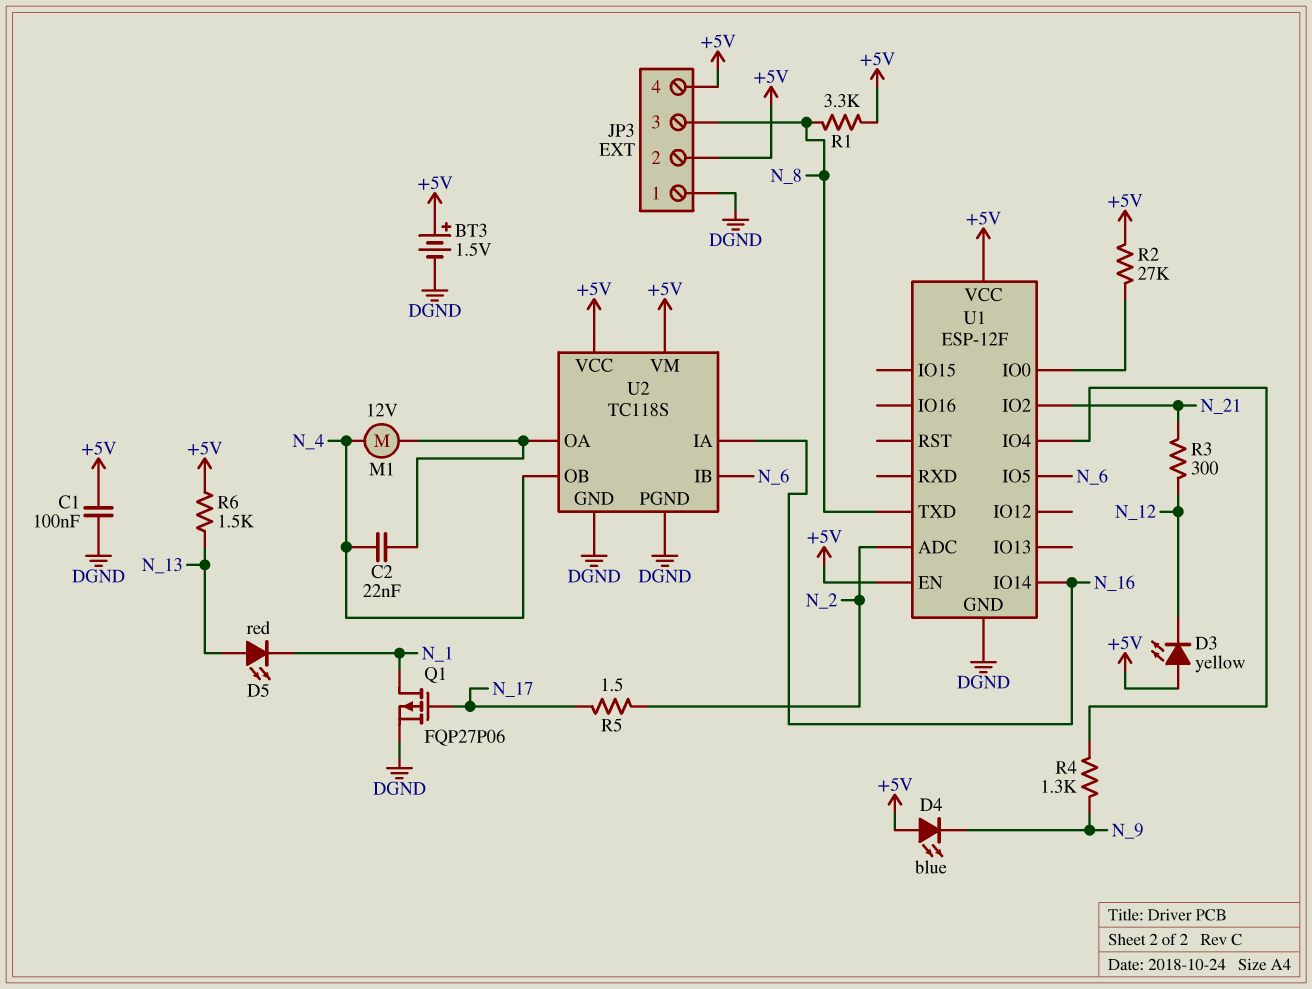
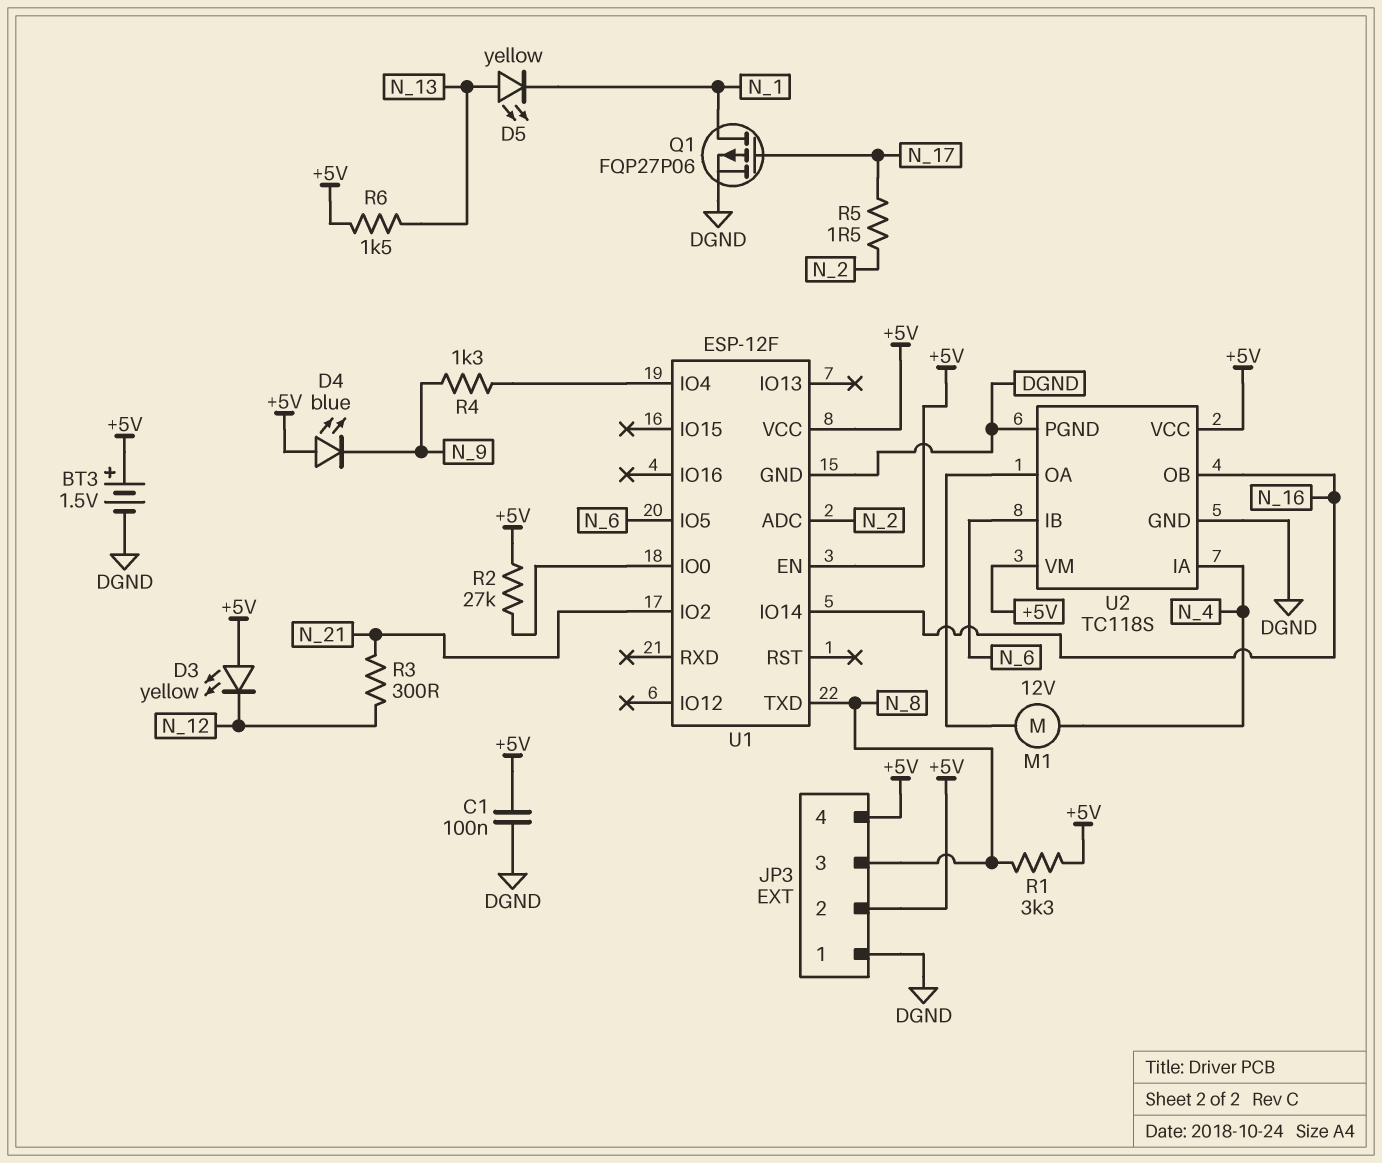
C2: 22nF (N_4, U2/OA) -> none
D5: LED red (A N_13, K N_1) -> LED yellow (A N_13, K N_1)
U2 pin IA: N_16 -> N_4
U2 pin OB: N_4 -> N_16

